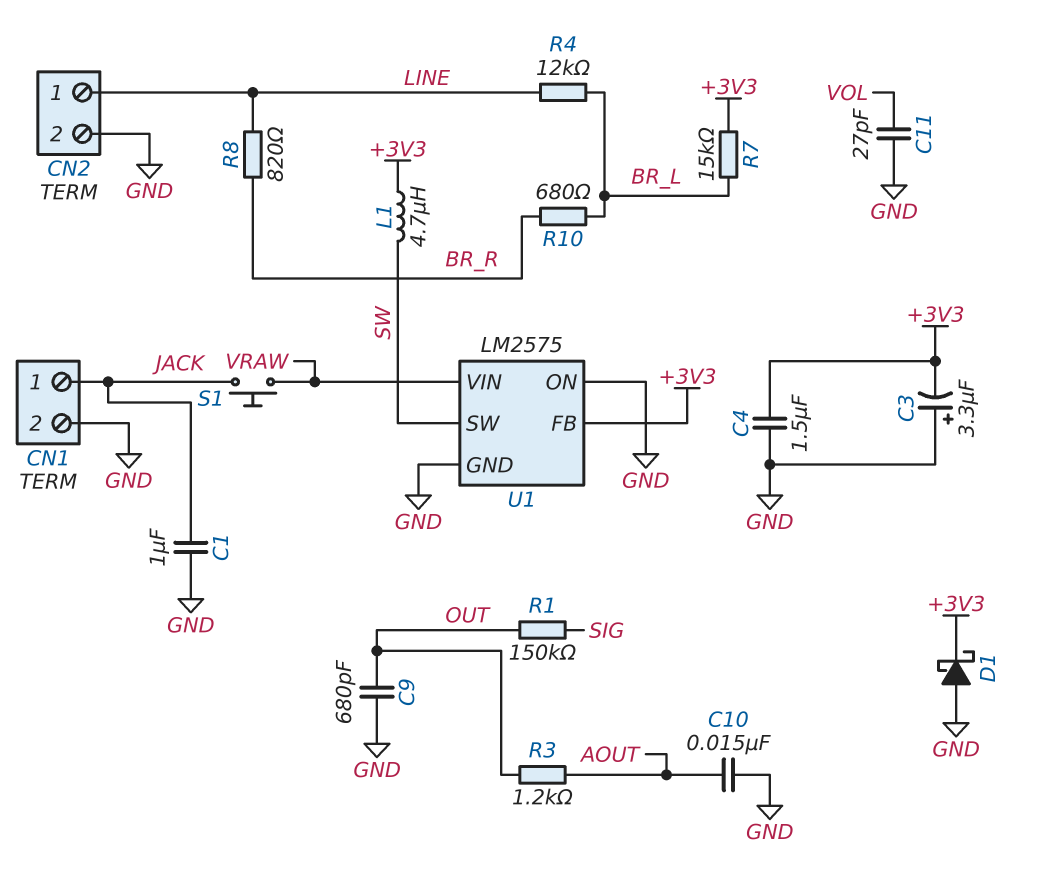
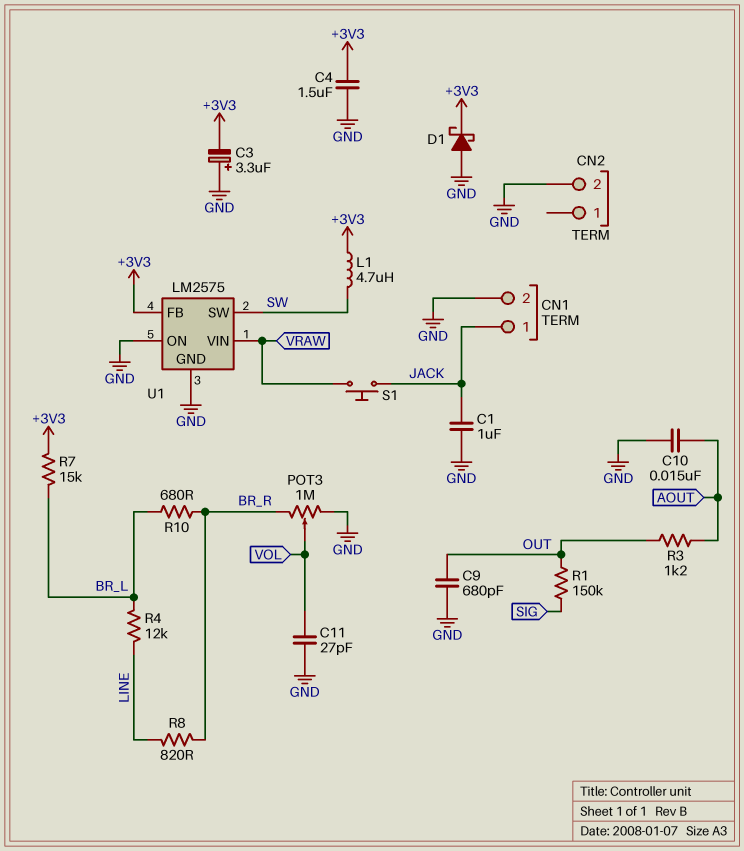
CN2 pin 1: LINE -> none
POT3: none -> 1M (BR_R, GND, wiper VOL)

